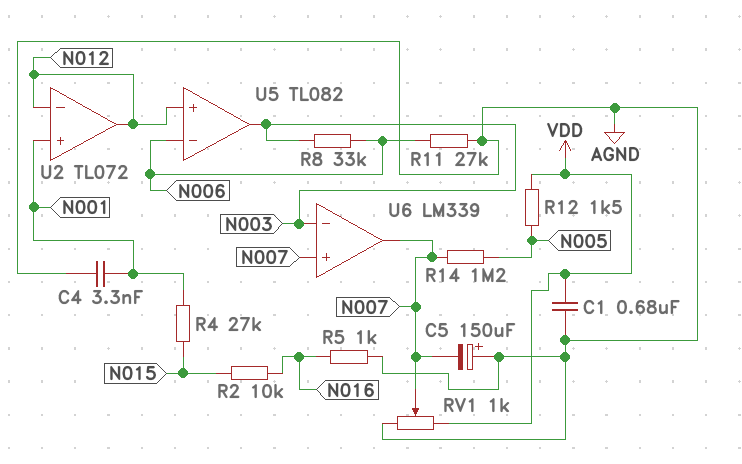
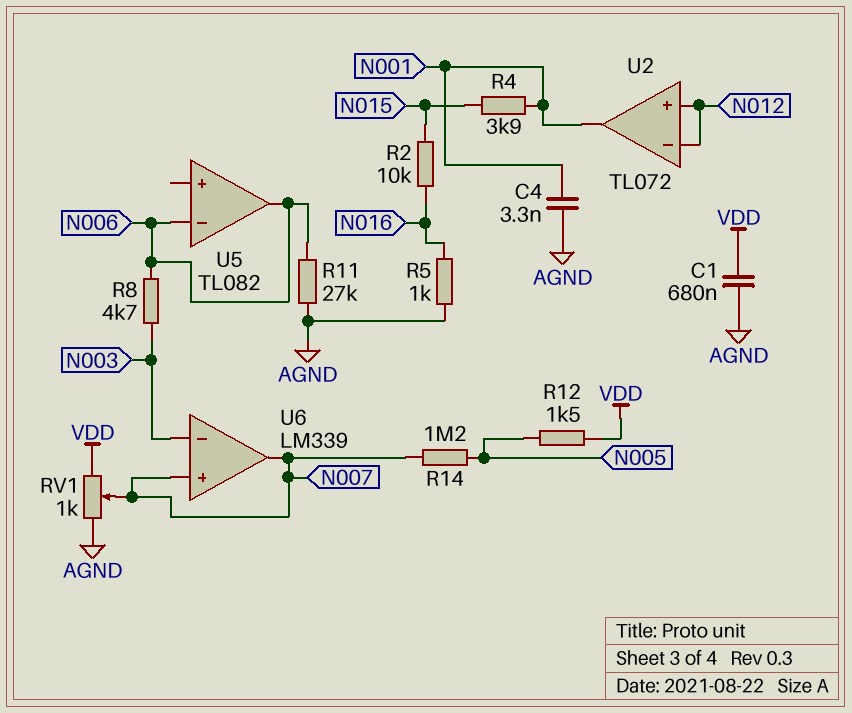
C5: 150uF (plus AGND, minus N007) -> none
R4: 27k (N001, N015) -> 3.9k (N001, N015)
R8: 33k (N003, N006) -> 4.7k (N003, N006)
U2 pin in+: N001 -> N012
U2 pin out: N012 -> N001
U5 pin in+: N012 -> none
U5 pin out: N003 -> N006

